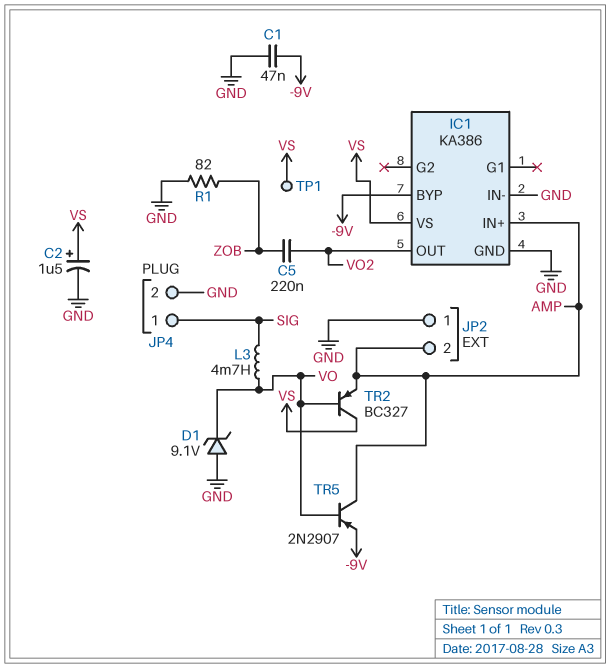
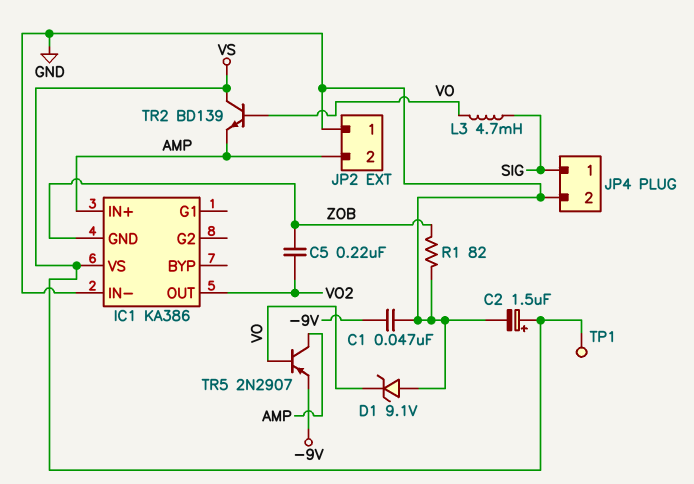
IC1 pin BYP: -9V -> none
IC1 pin GND: GND -> ZOB
TR2: PNP BC327 (B VO, C VS, E AMP) -> NPN BD139 (B VO, C VS, E AMP)

